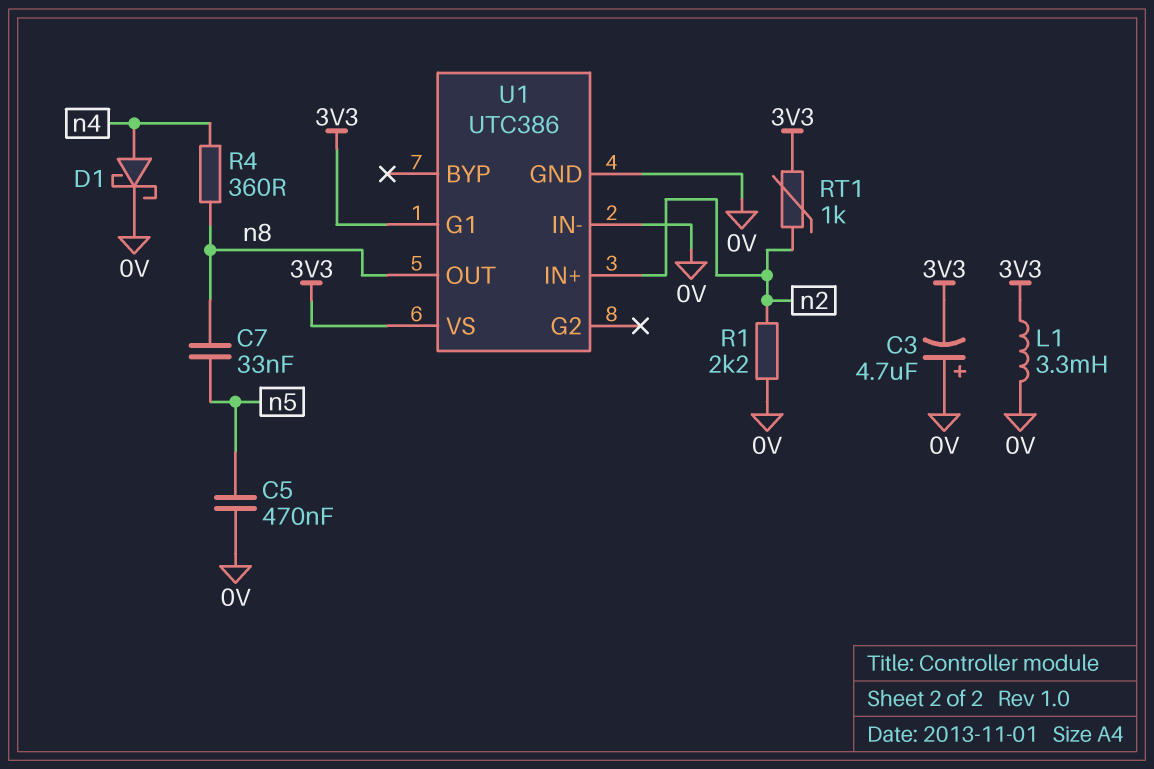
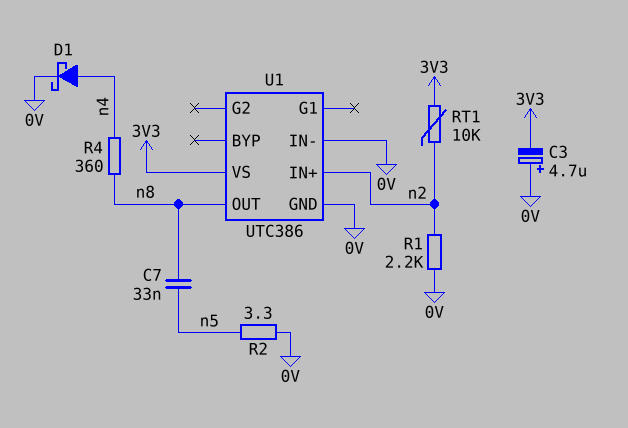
C5: 470nF (0V, n5) -> none
L1: 3.3mH (0V, 3V3) -> none
R2: none -> 3.3 (0V, n5)
RT1: 1k (3V3, n2) -> 10k (3V3, n2)
U1 pin G1: 3V3 -> none

